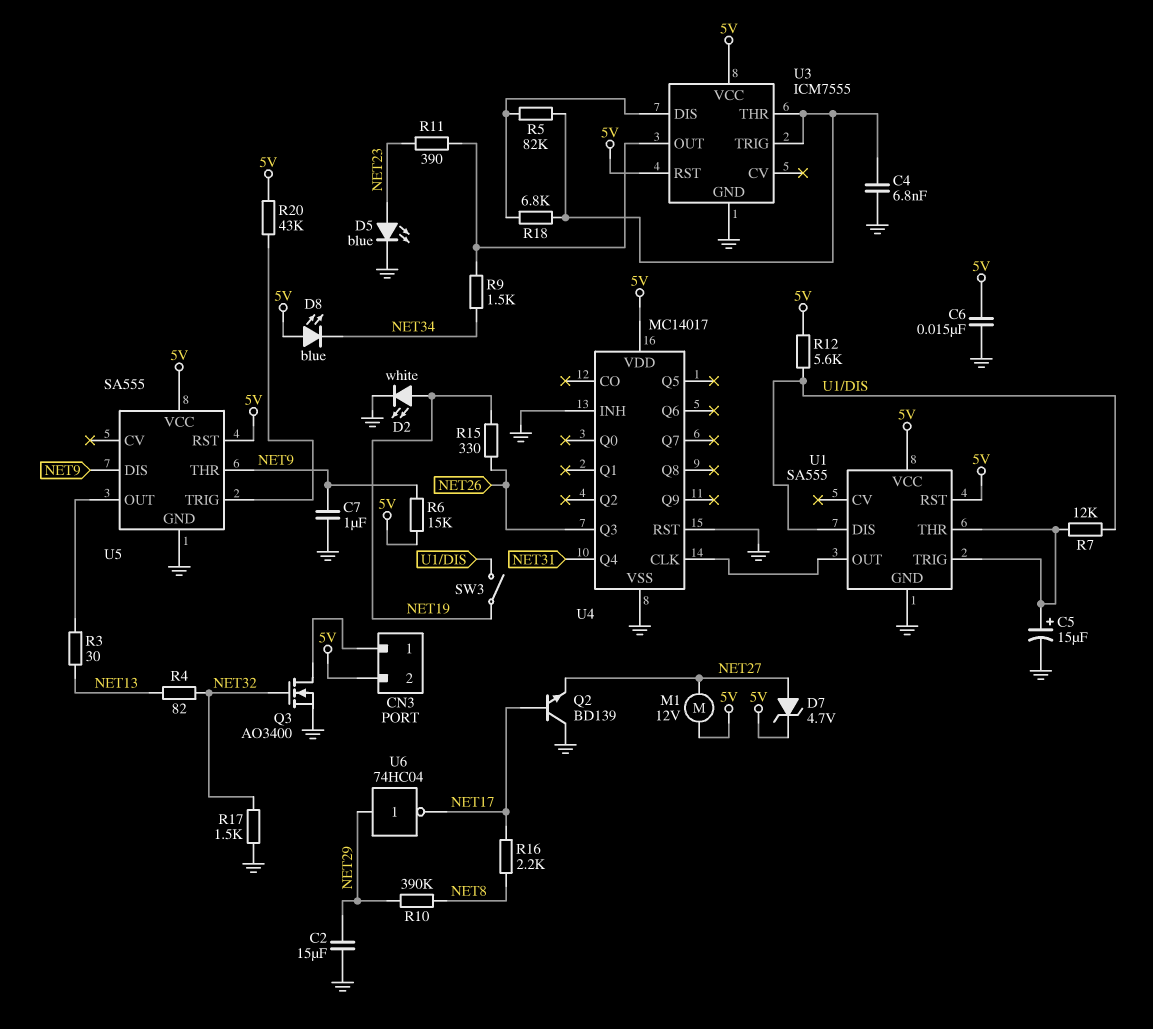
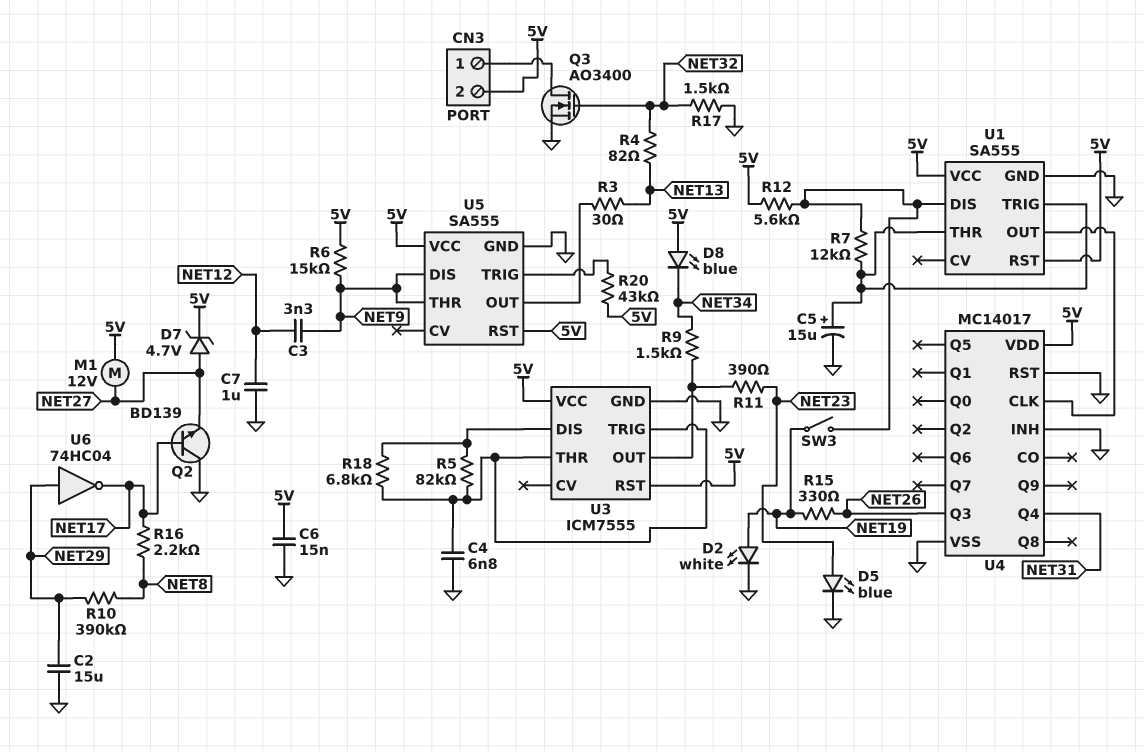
C3: none -> 3.3nF (NET9, NET12)
C7: 1uF (GND, NET9) -> 1uF (GND, NET12)

